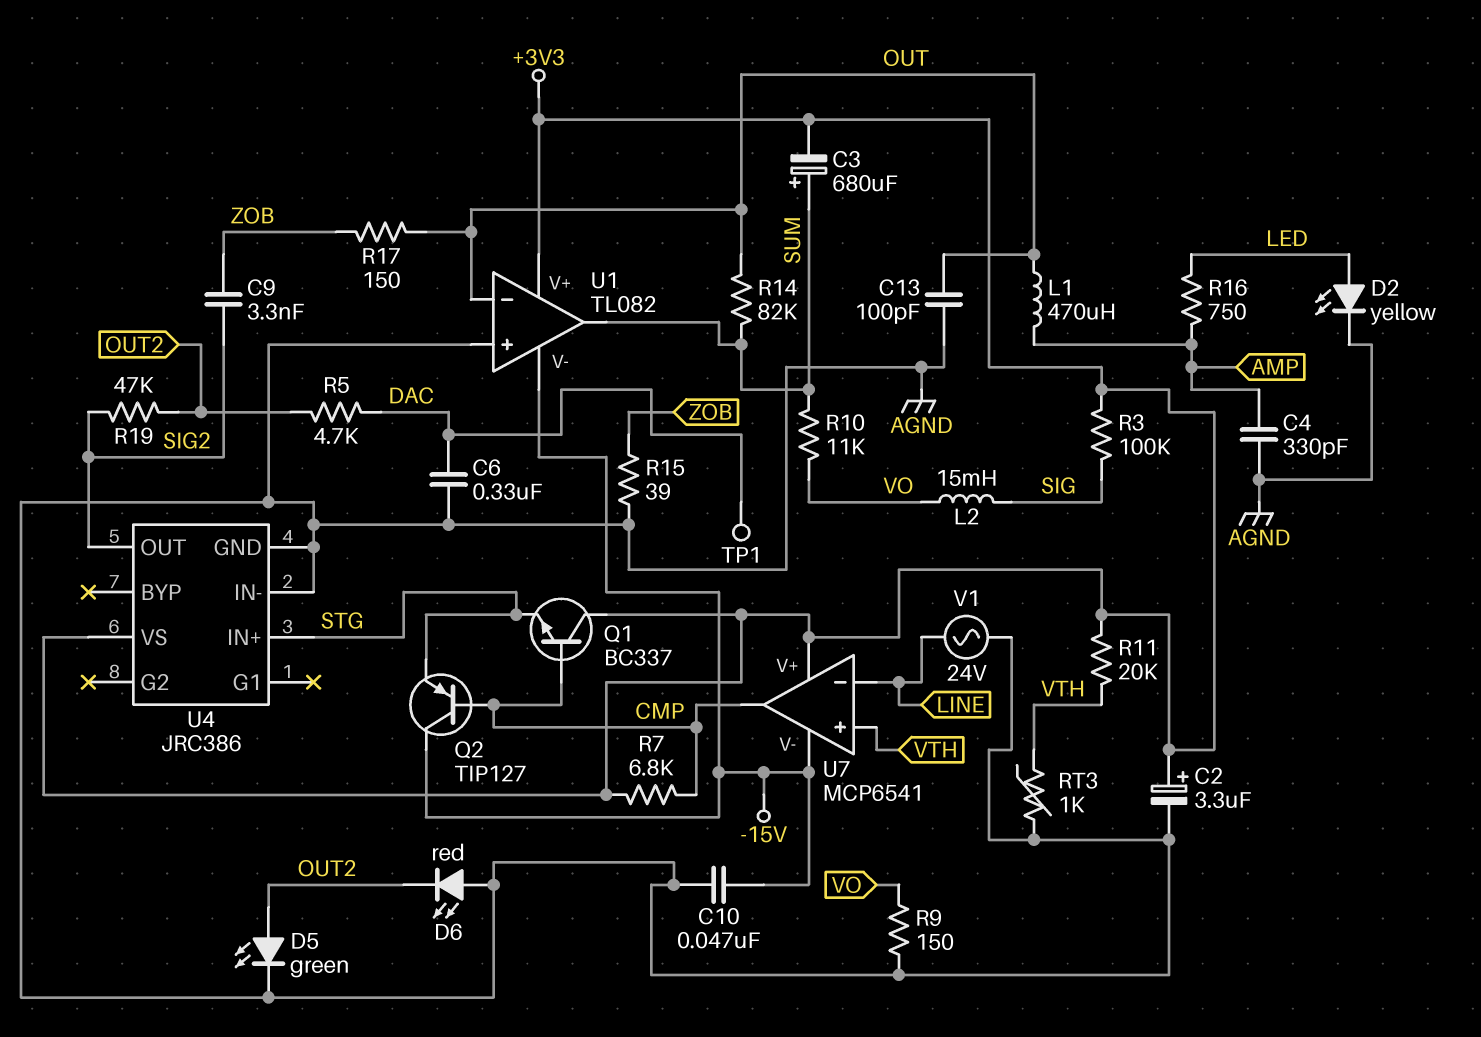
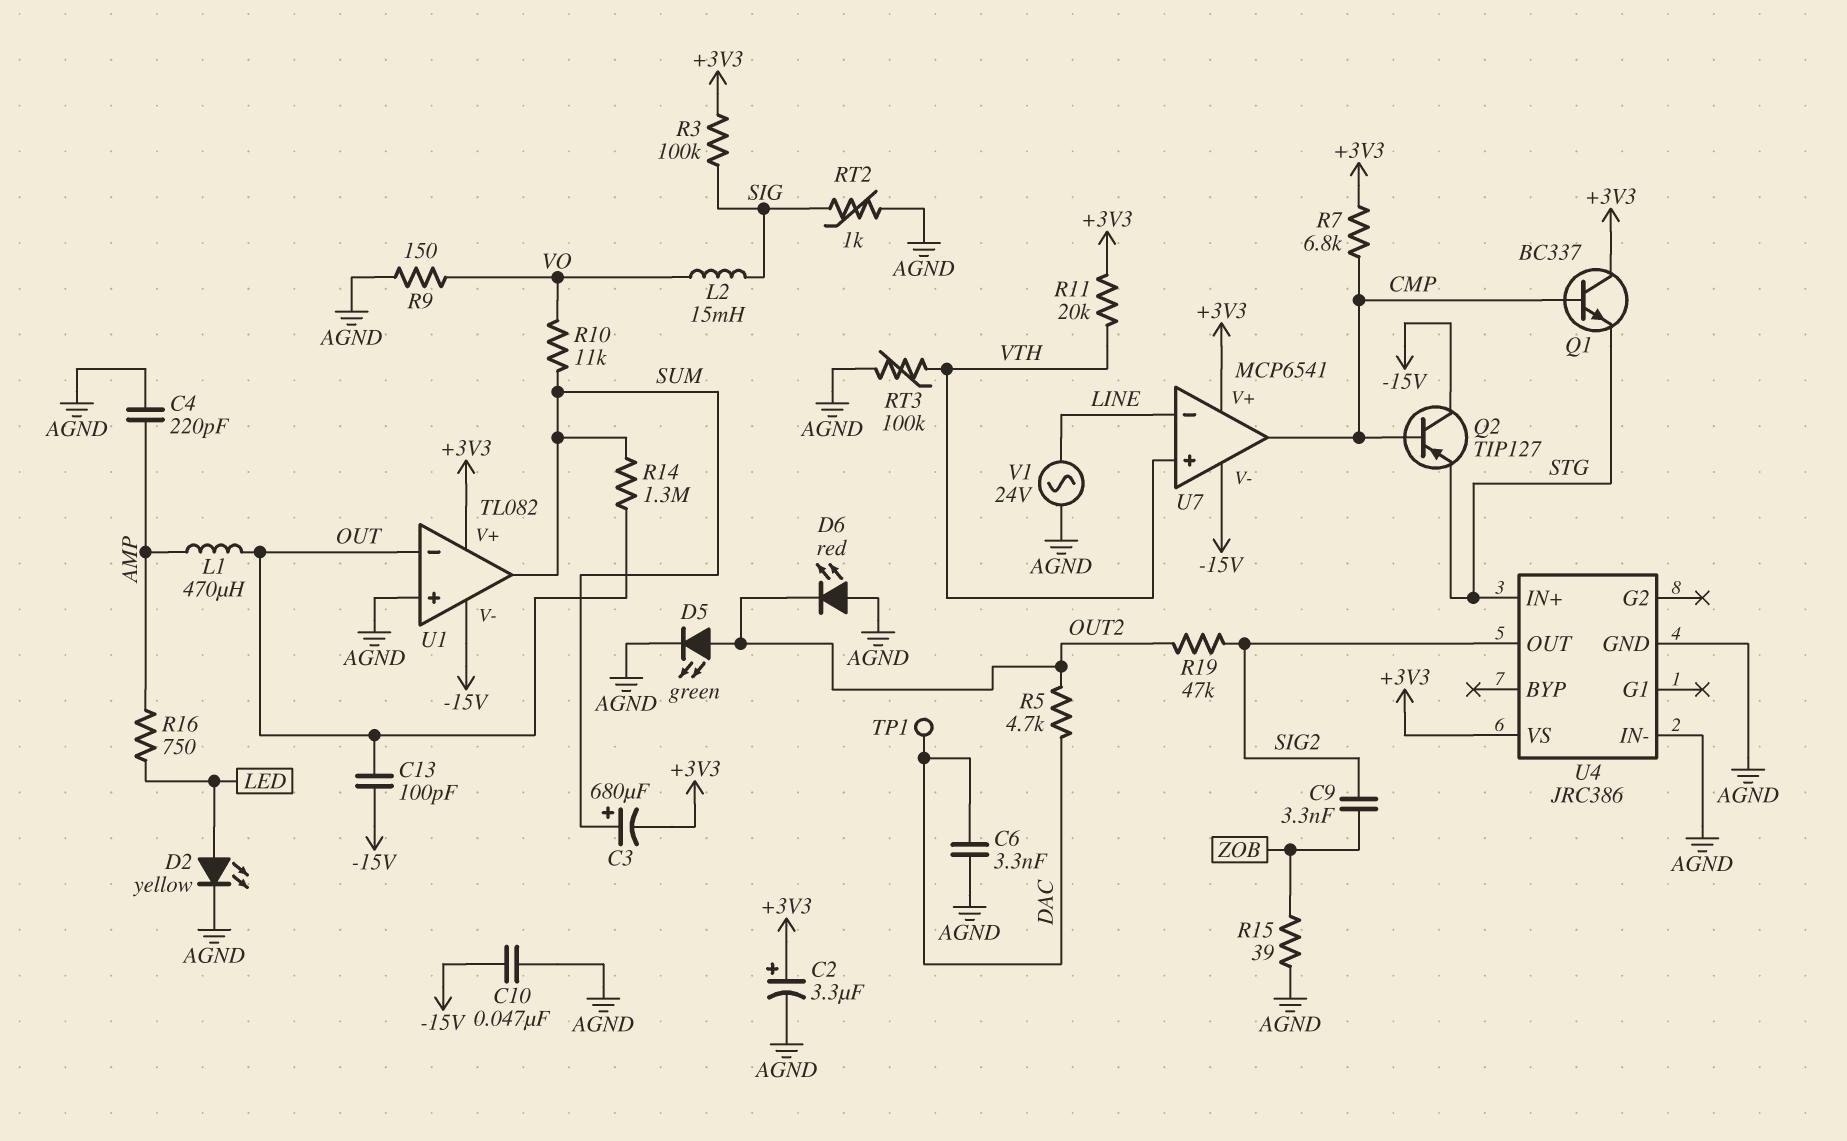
C4: 330pF (AGND, AMP) -> 220pF (AGND, AMP)
C6: 330nF (AGND, DAC) -> 3.3nF (AGND, DAC)
C13: 100pF (AGND, OUT) -> 100pF (-15V, OUT)
R14: 82k (OUT, SUM) -> 1.3M (OUT, SUM)
R17: 150 (OUT, ZOB) -> none
RT2: none -> 1k (AGND, SIG)
RT3: 1k (AGND, VTH) -> 100k (AGND, VTH)

